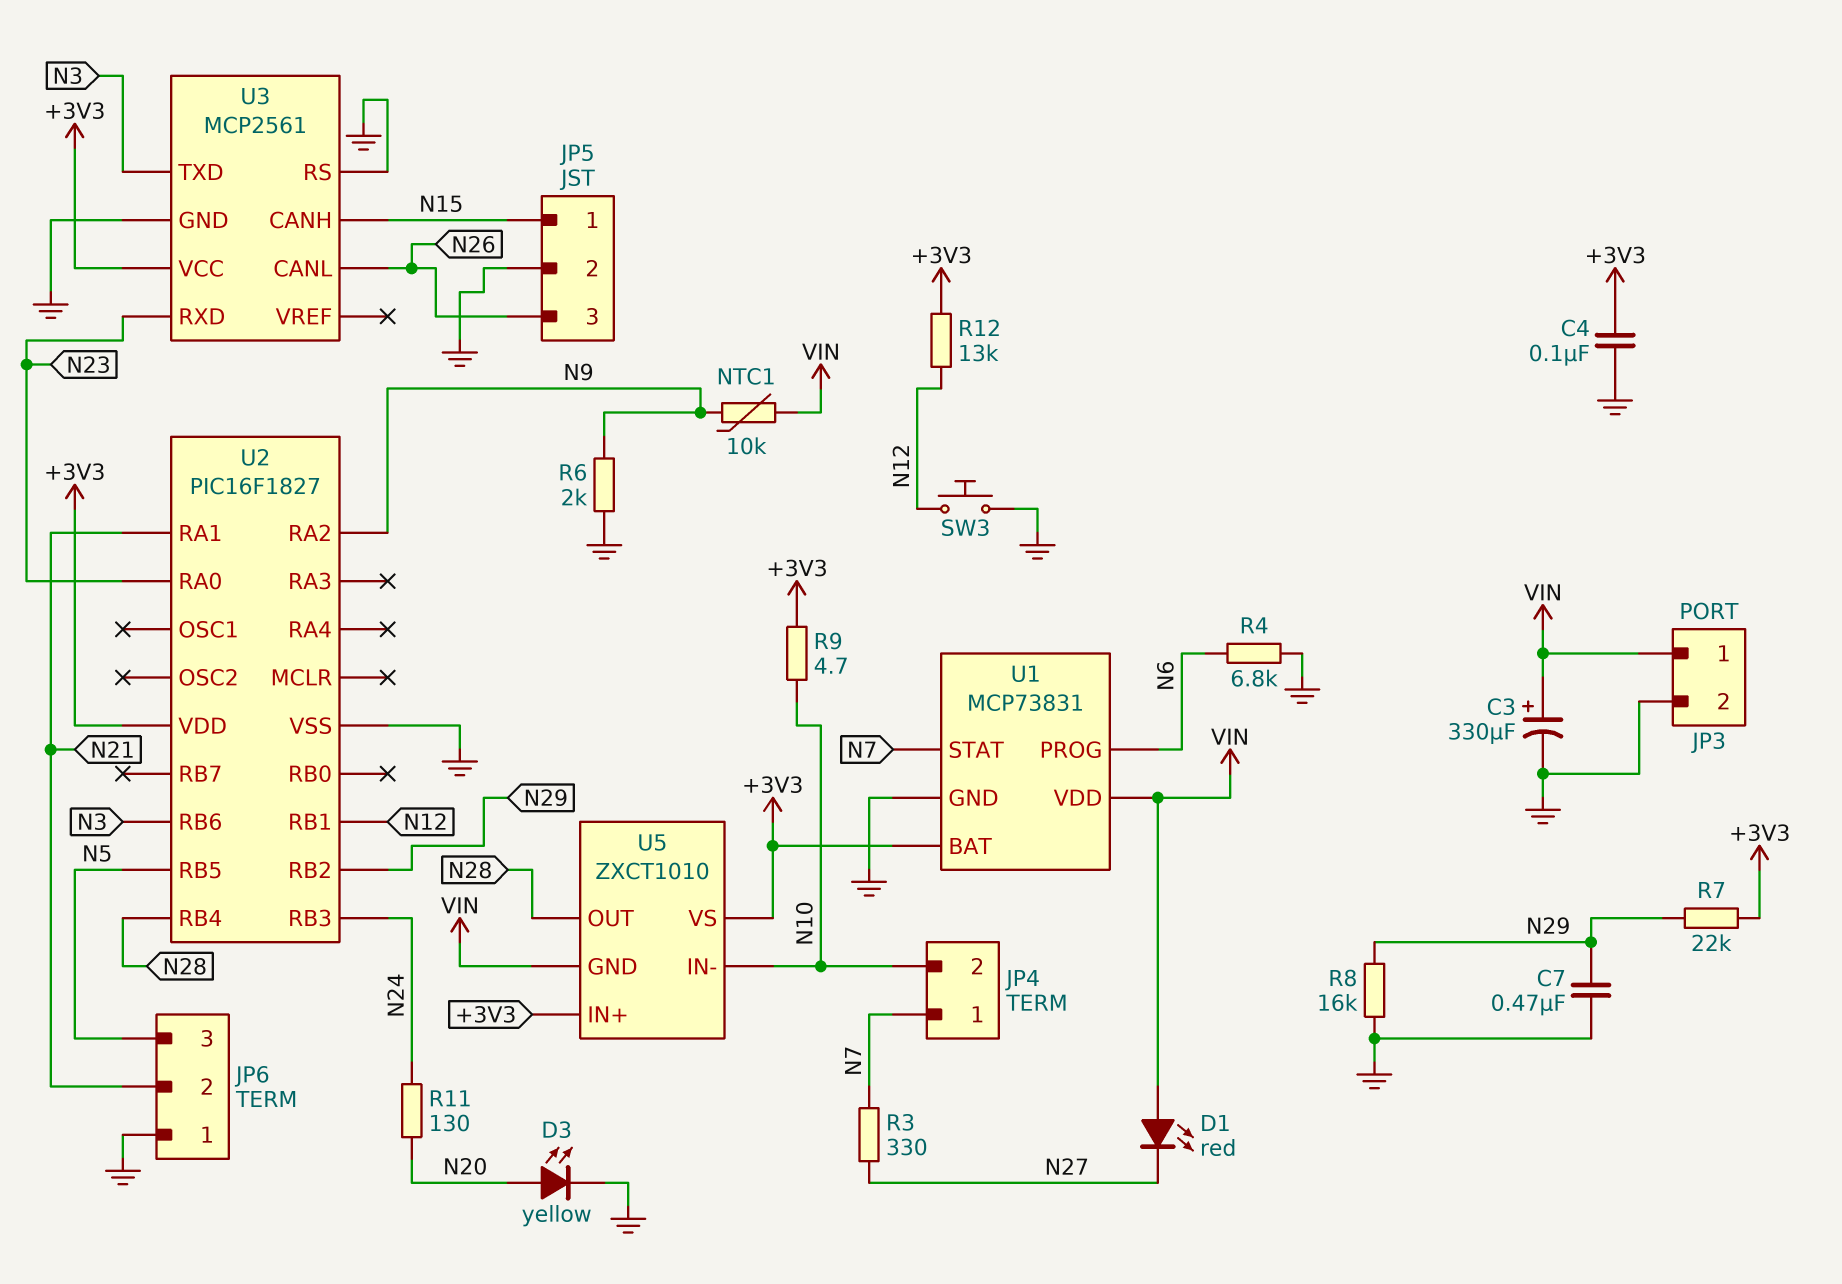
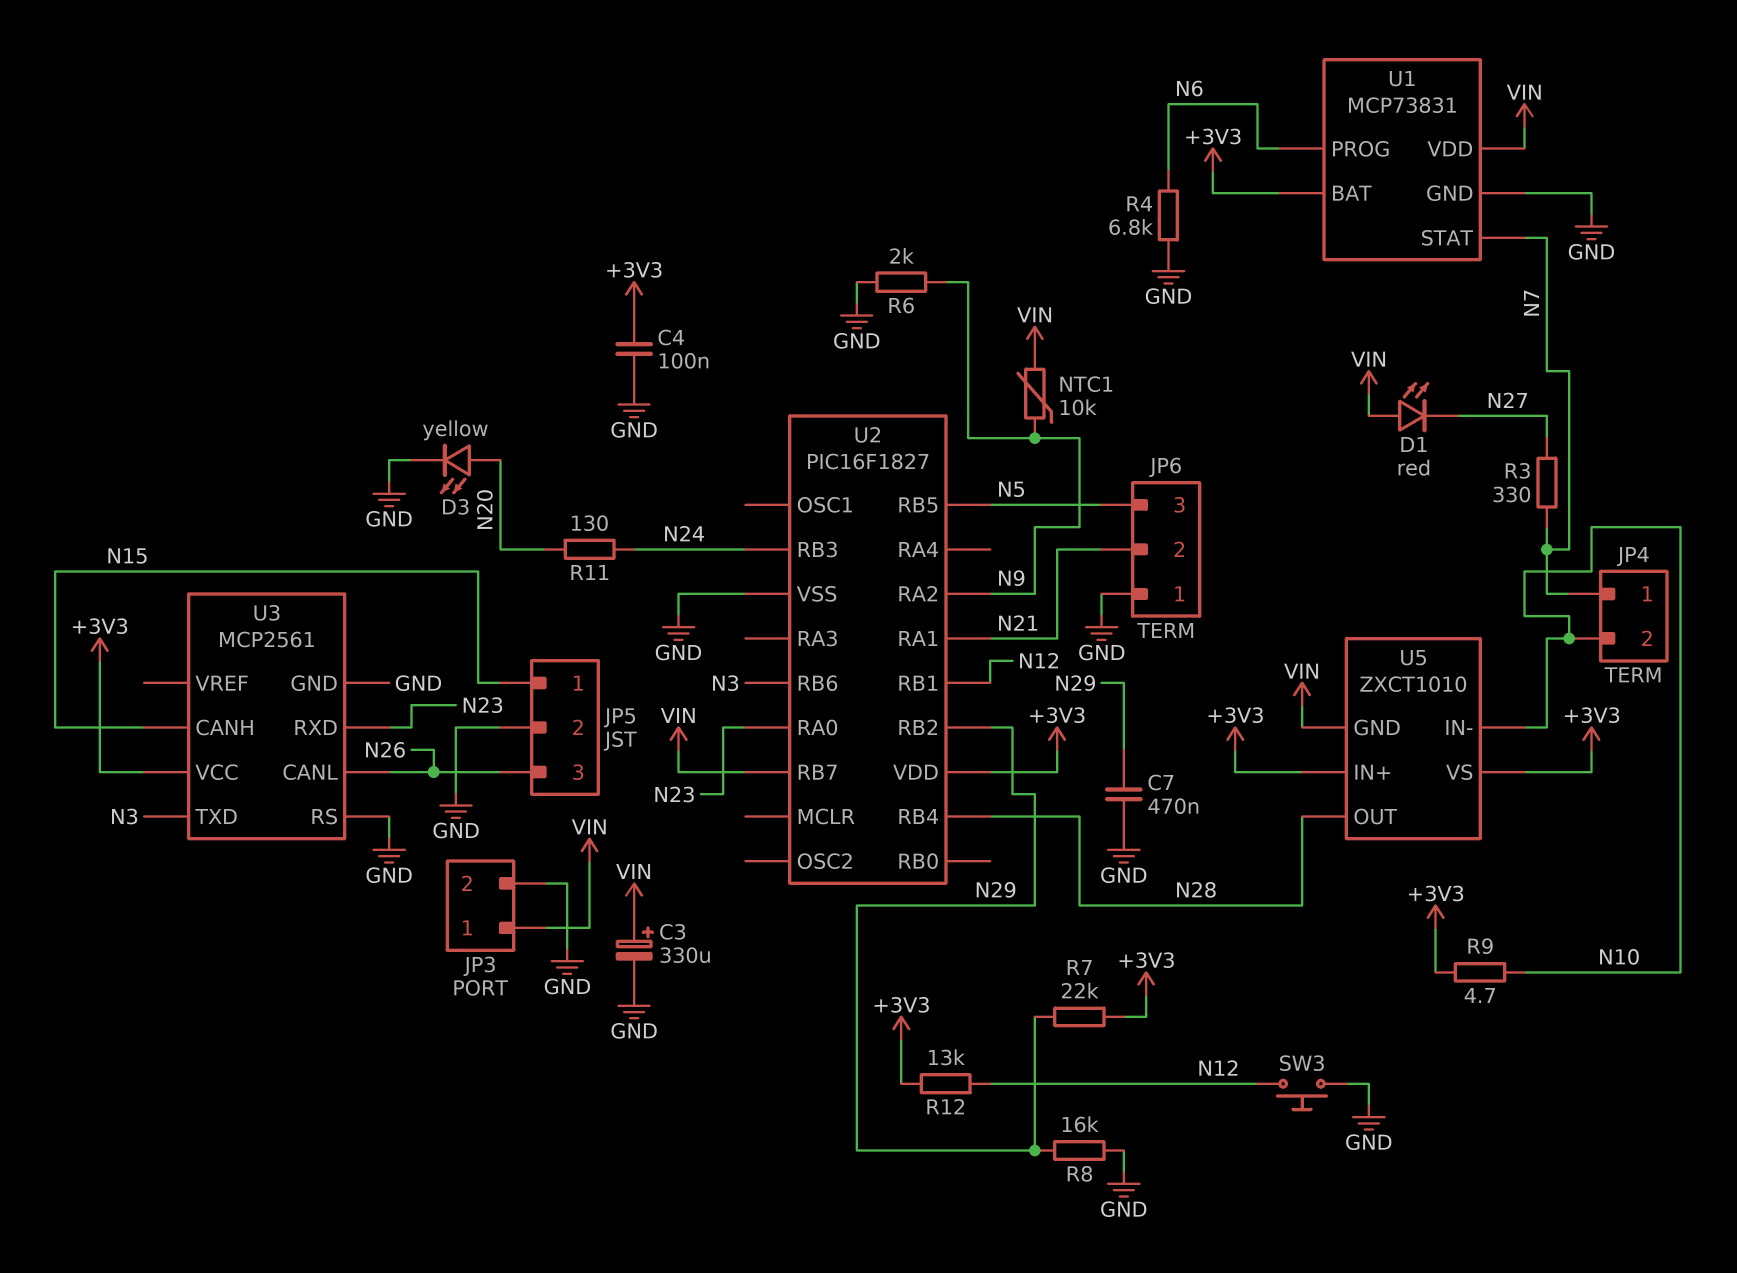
U2 pin RB7: none -> VIN

